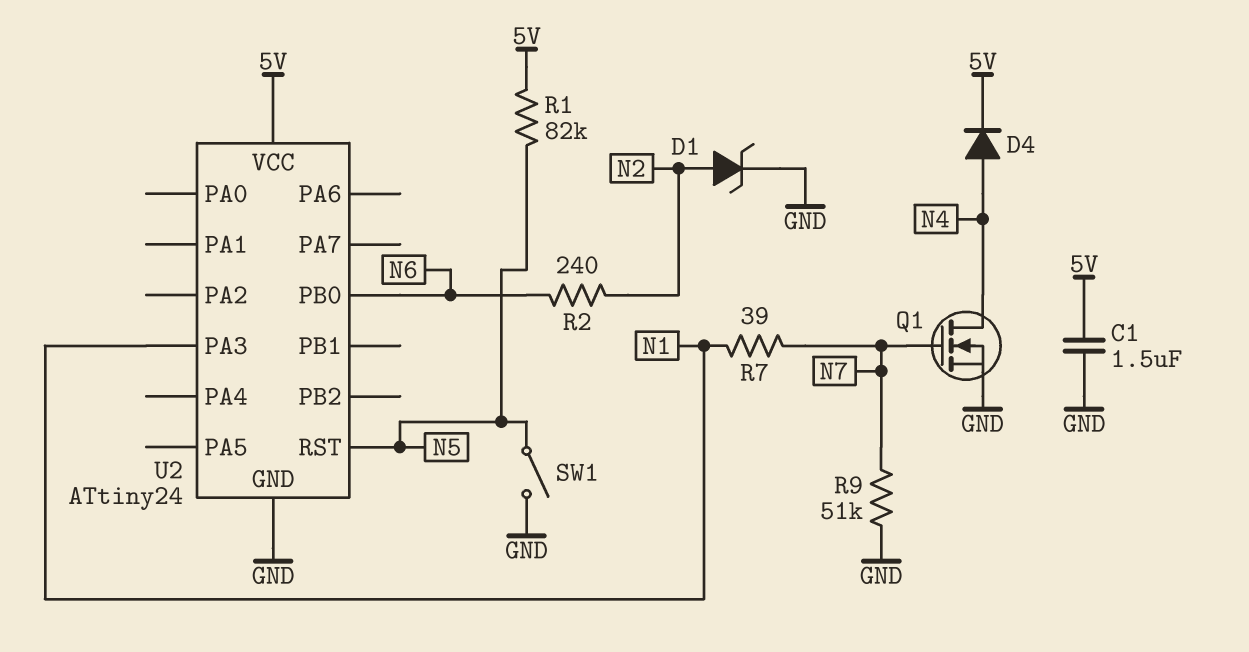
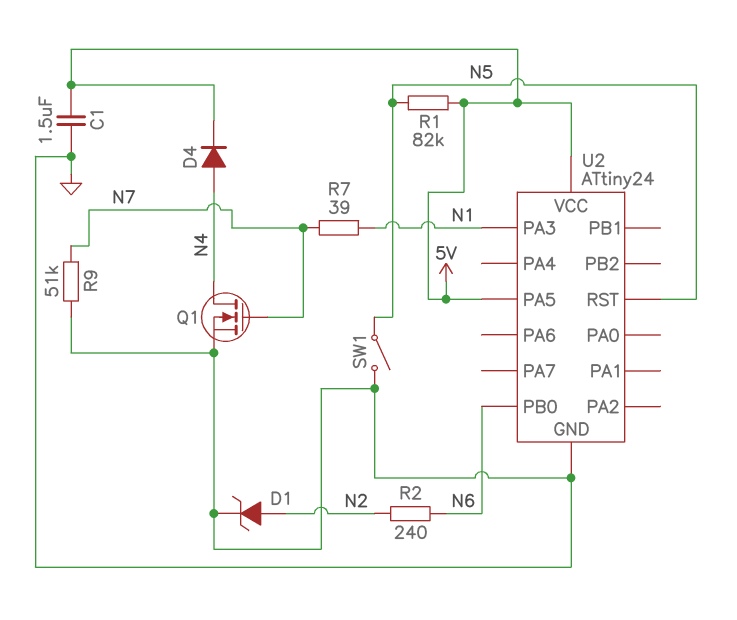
U2 pin PA5: none -> 5V

